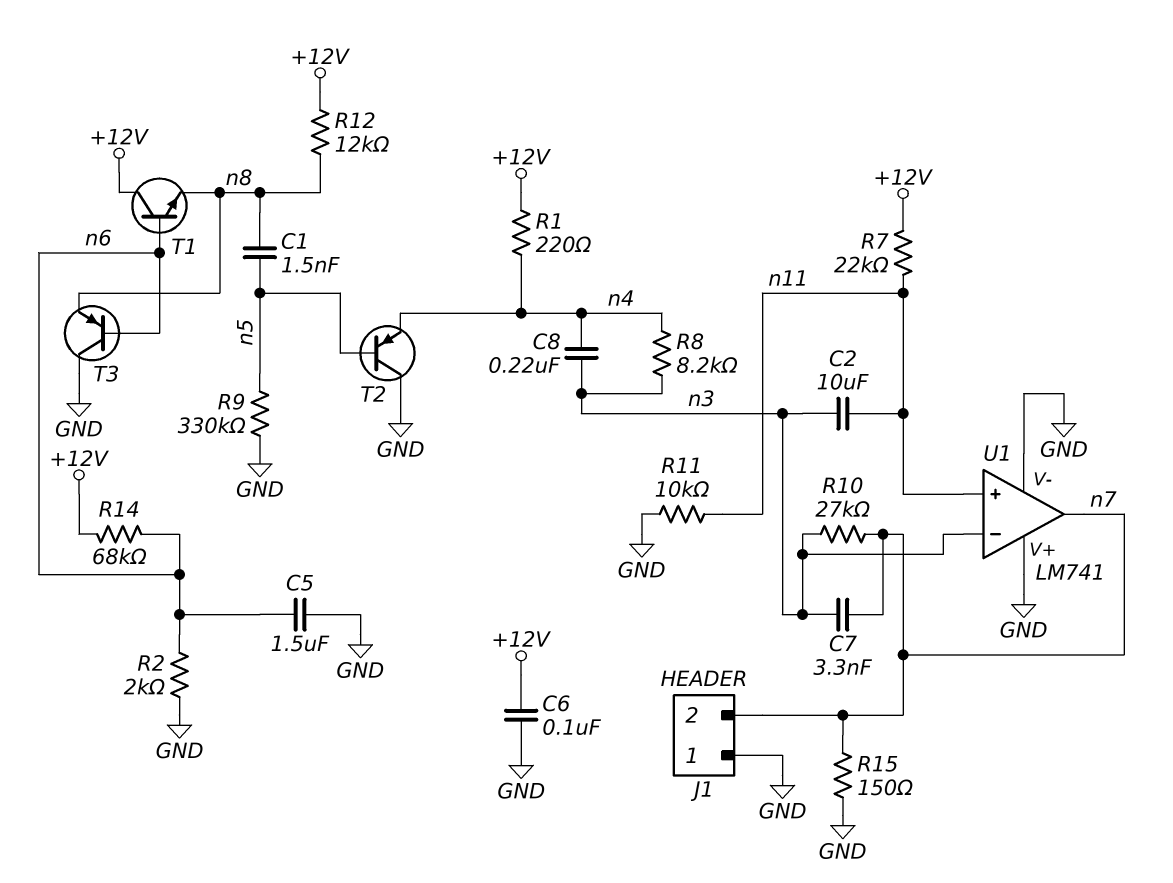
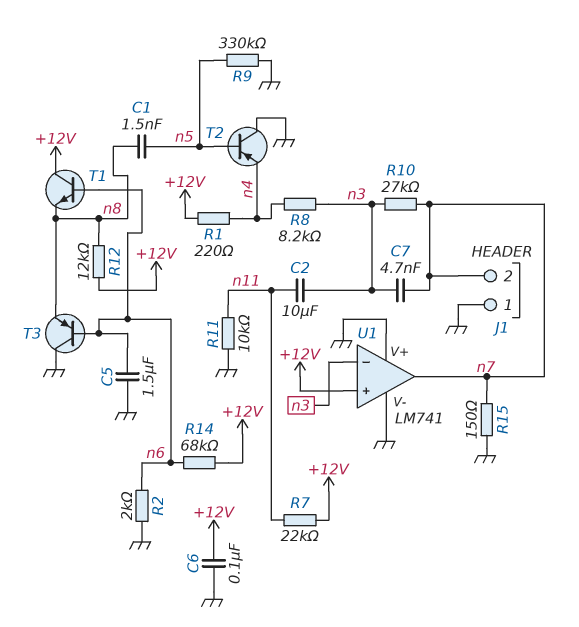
C7: 3.3nF (n3, n7) -> 4.7nF (n3, n7)
C8: 220nF (n3, n4) -> none
U1 pin in+: n11 -> +12V

